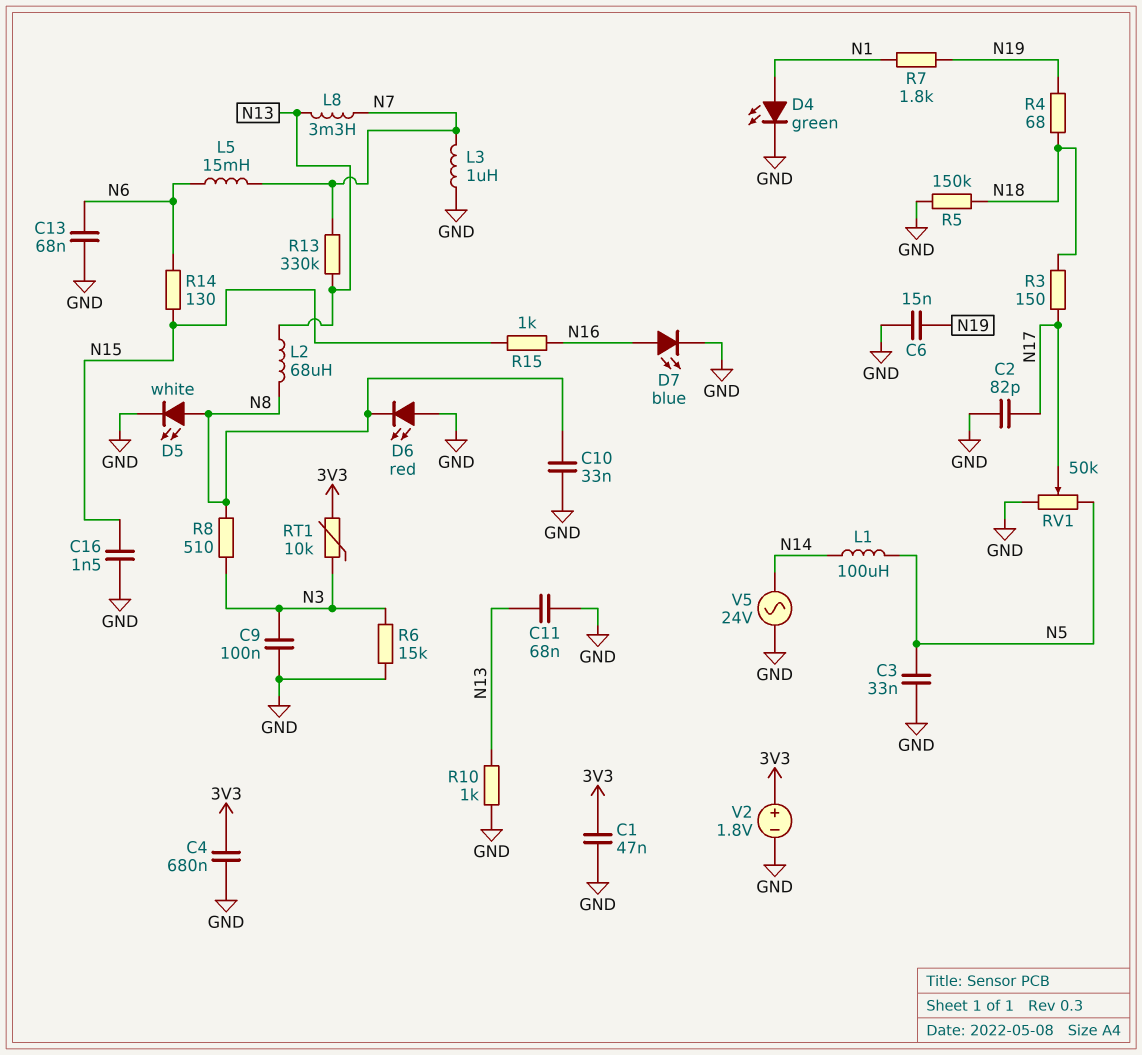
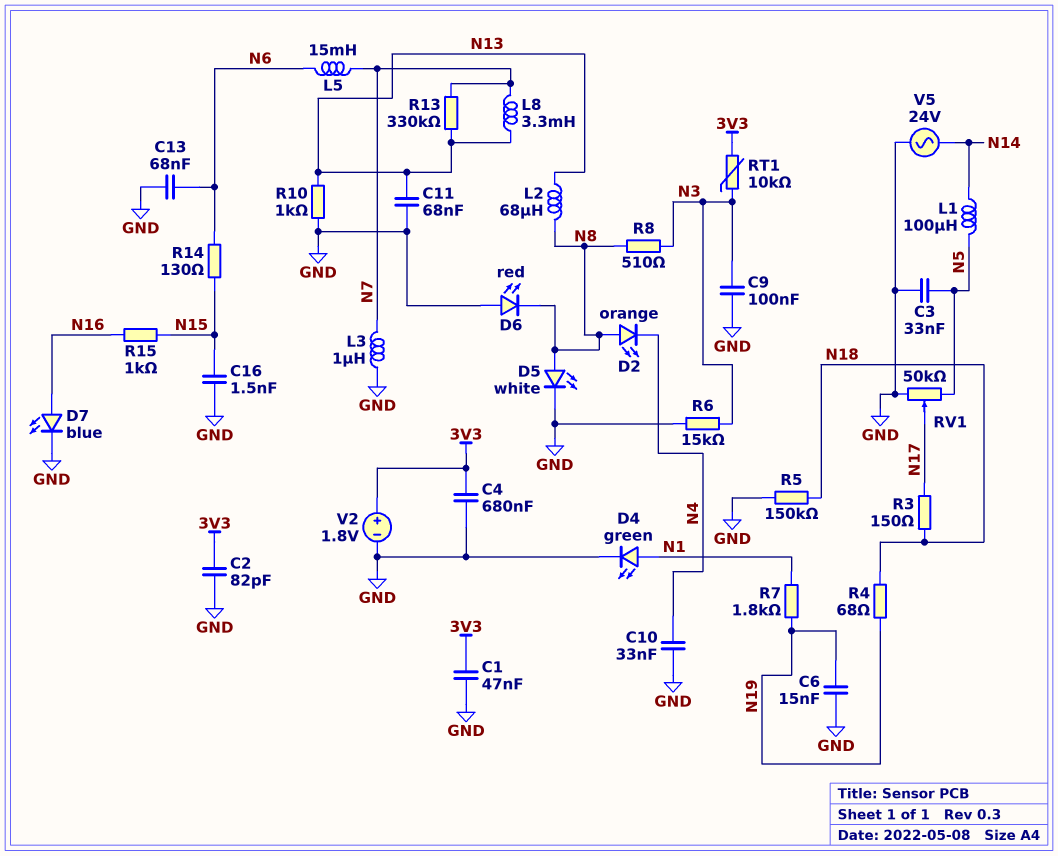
C2: 82pF (GND, N17) -> 82pF (3V3, GND)
C10: 33nF (GND, N8) -> 33nF (GND, N4)
D2: none -> LED orange (A N8, K N4)

